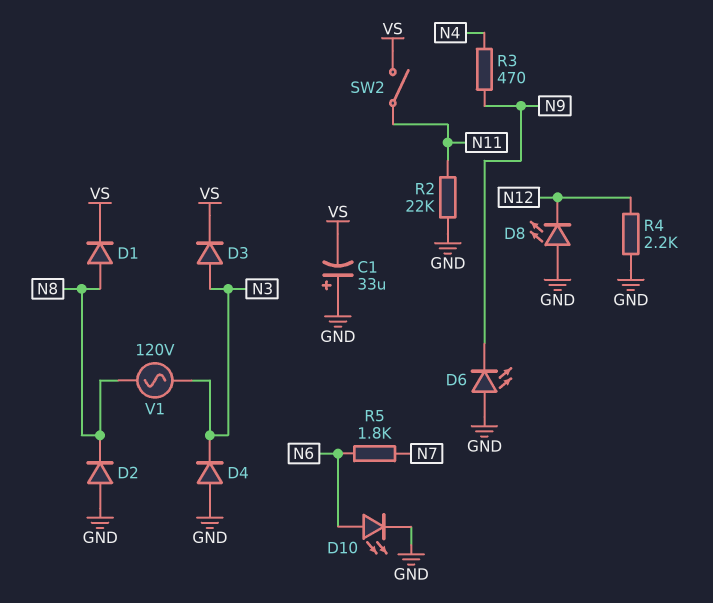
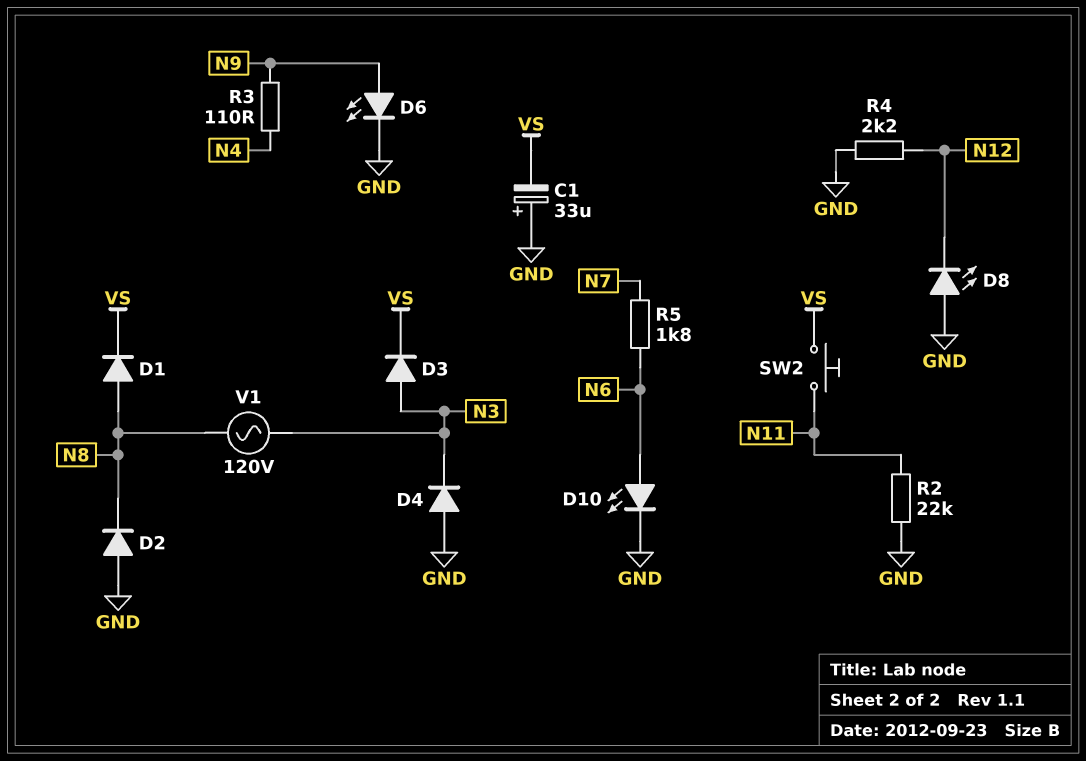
D6: LED (A GND, K N9) -> LED (A N9, K GND)
R3: 470 (N4, N9) -> 110 (N4, N9)
SW2: switch (N11, VS) -> button (N11, VS)

